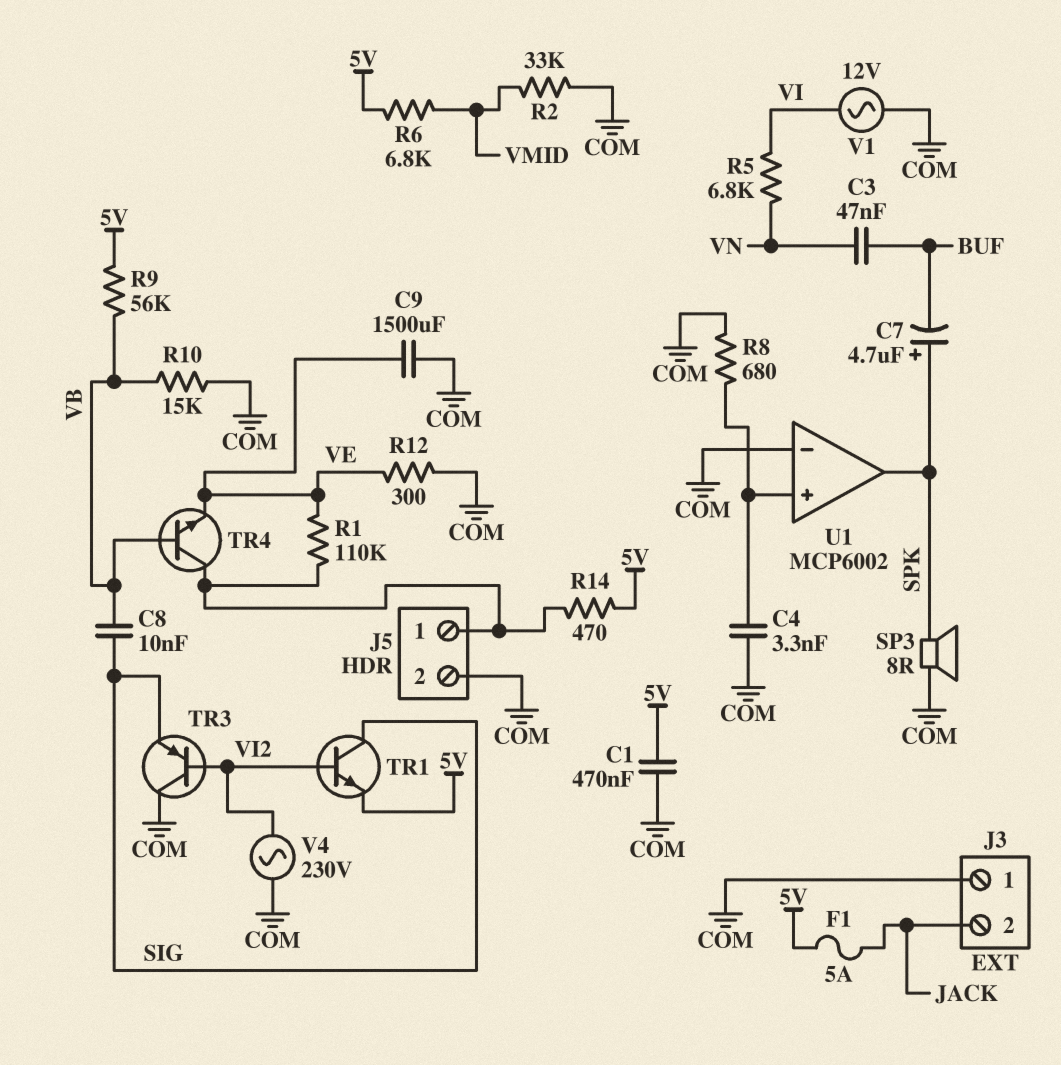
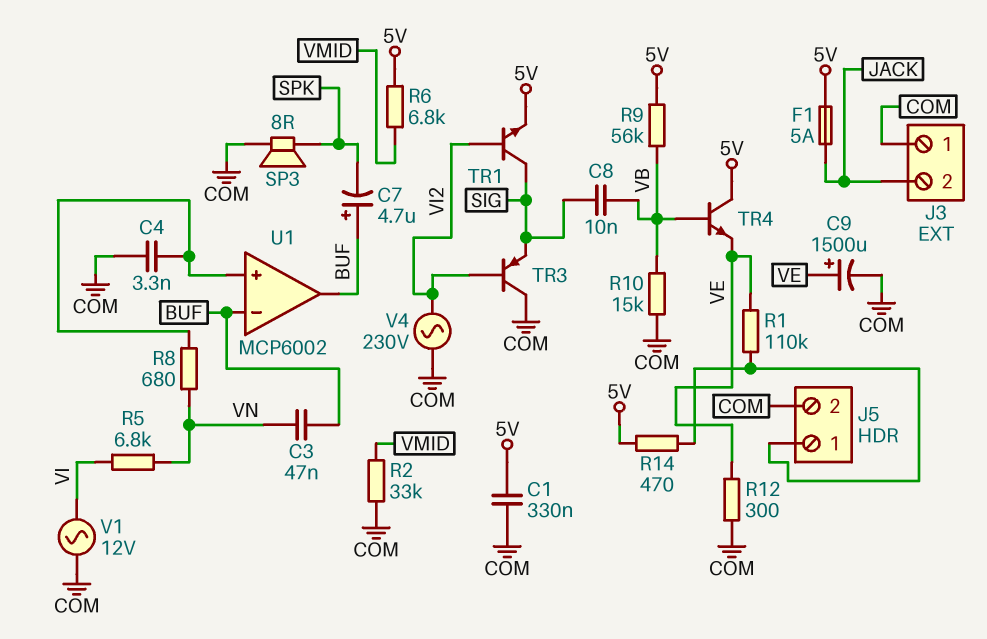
C1: 470nF (5V, COM) -> 330nF (5V, COM)
C7: 4.7uF (plus SPK, minus BUF) -> 4.7uF (plus BUF, minus SPK)
C9: 1500uF (COM, VE) -> 1500uF (plus VE, minus COM)
R8: 680 (COM, U1/in+) -> 680 (U1/in+, VN)
TR4: NPN (B VB, C J5/1, E VE) -> NPN (B VB, C 5V, E VE)
U1 pin in-: COM -> BUF
U1 pin out: SPK -> BUF

